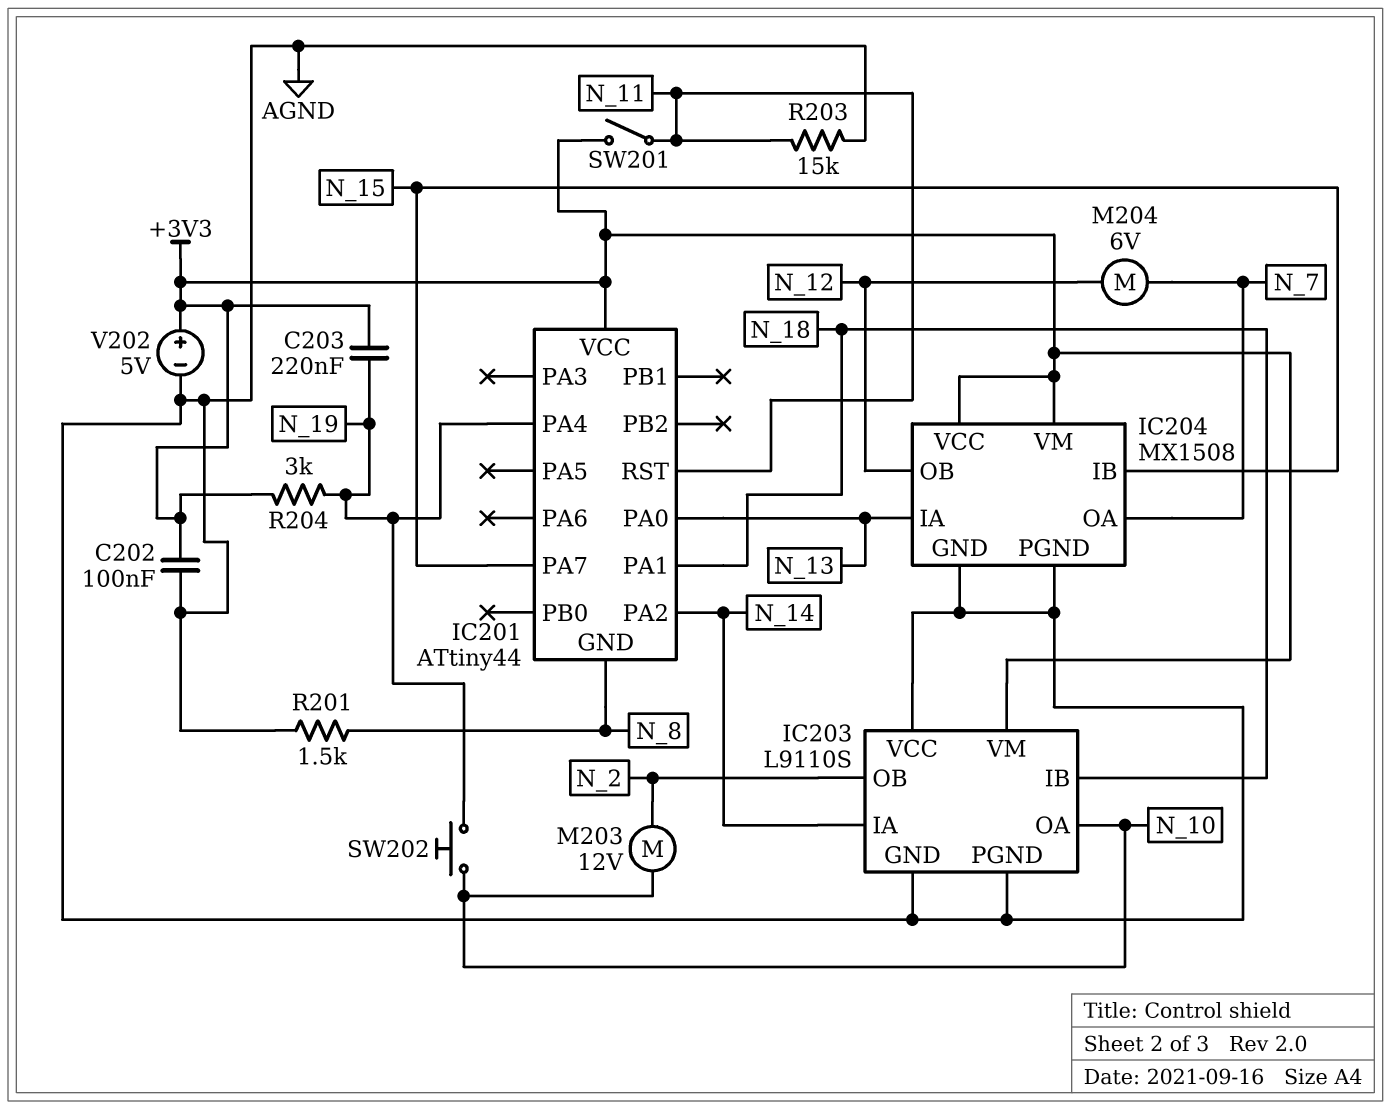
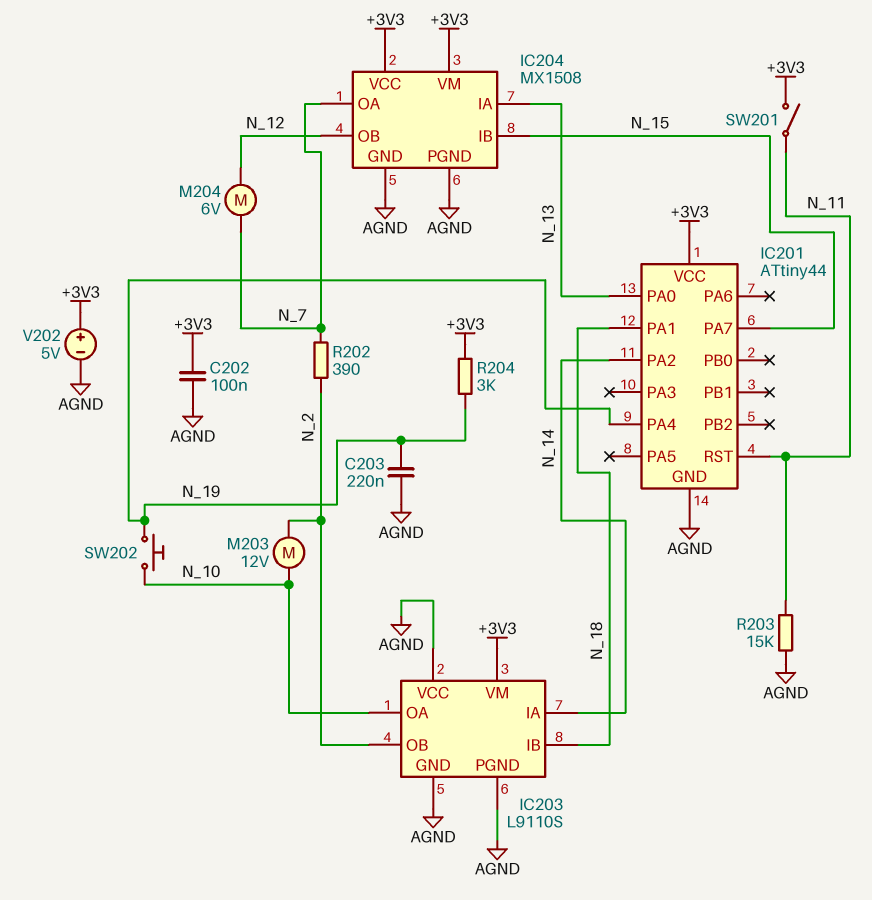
C203: 220nF (+3V3, N_19) -> 220nF (AGND, N_19)
IC201 pin GND: N_8 -> AGND
R201: 1.5k (AGND, N_8) -> none
R202: none -> 390 (N_2, N_7)

